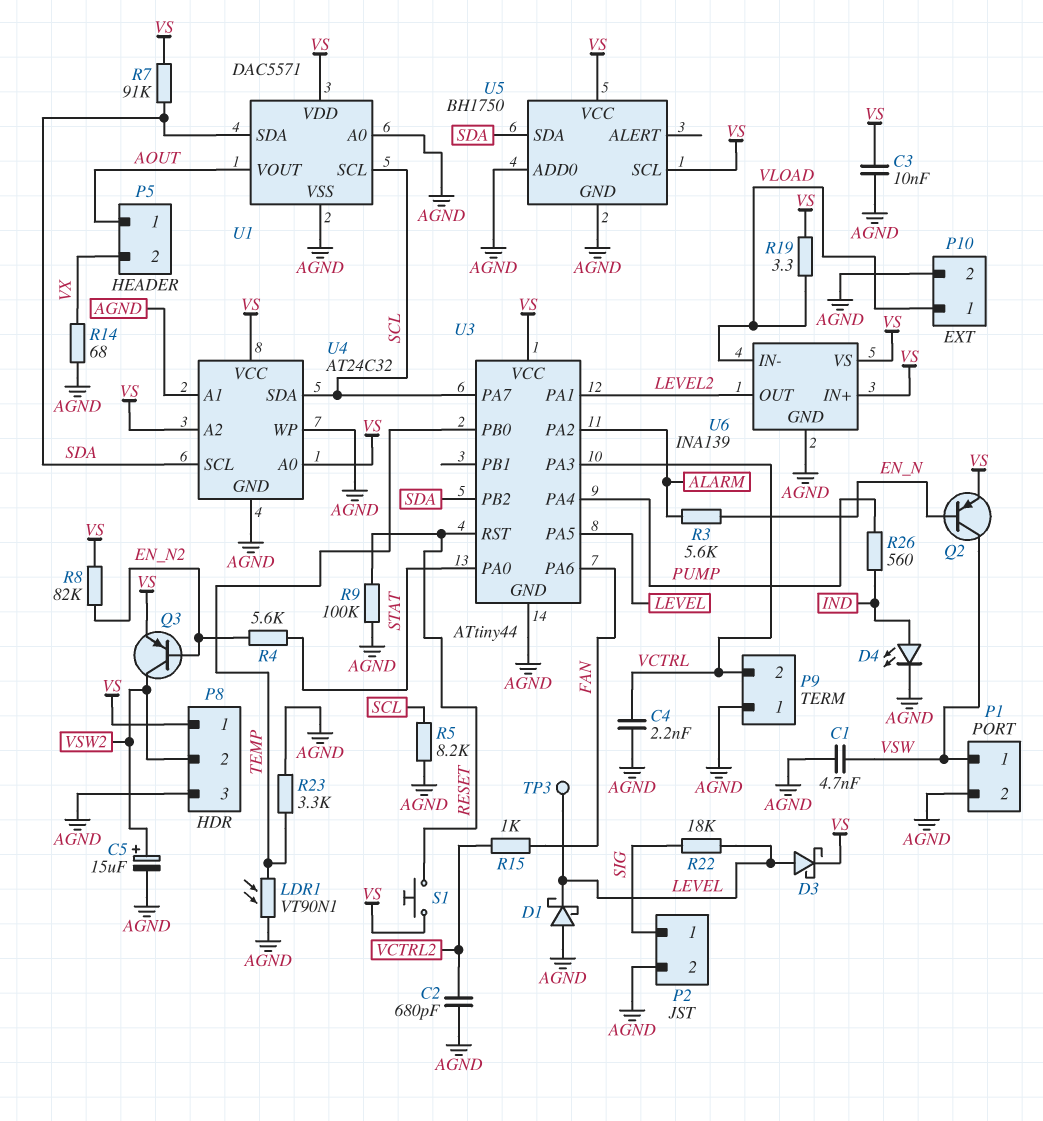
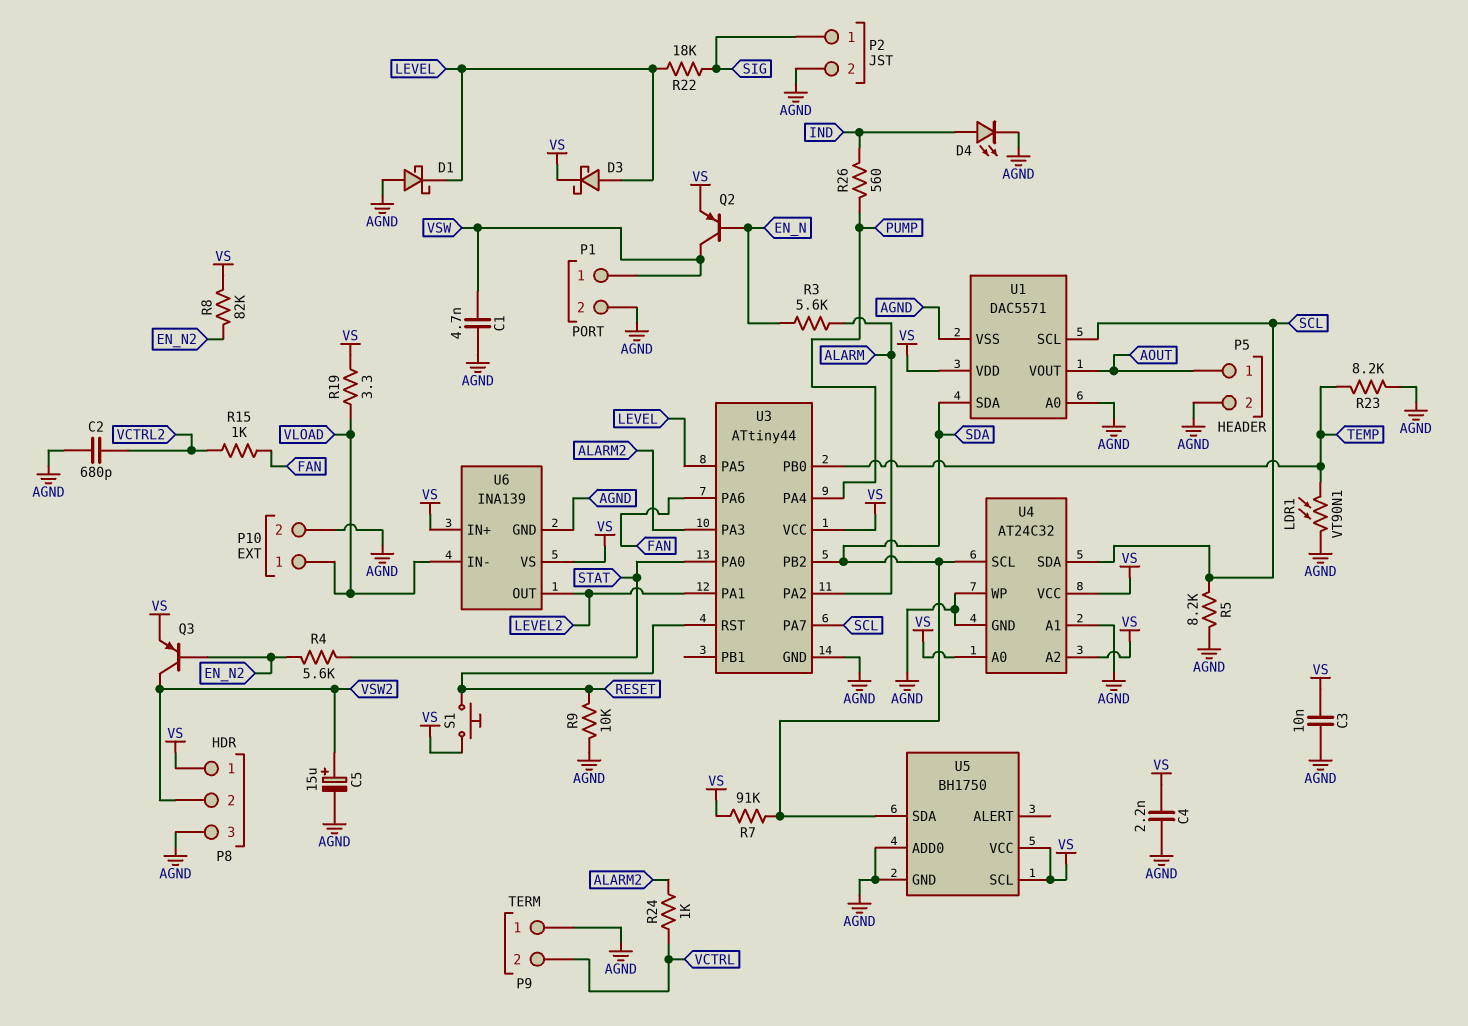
C4: 2.2nF (AGND, VCTRL) -> 2.2nF (AGND, VS)
P5 pin 2: VX -> AGND
R9: 100k (AGND, RESET) -> 10k (AGND, RESET)
R14: 68 (AGND, VX) -> none
R23: 3.3k (AGND, TEMP) -> 8.2k (AGND, TEMP)
R24: none -> 1k (ALARM2, VCTRL)
TP3: test point (LEVEL) -> none
U3 pin PA3: VCTRL -> ALARM2

